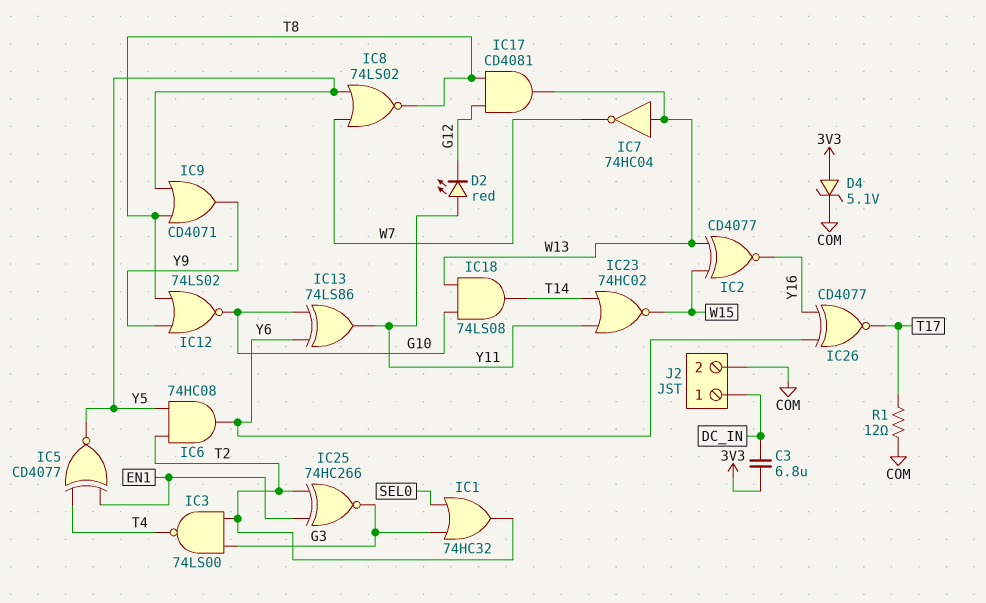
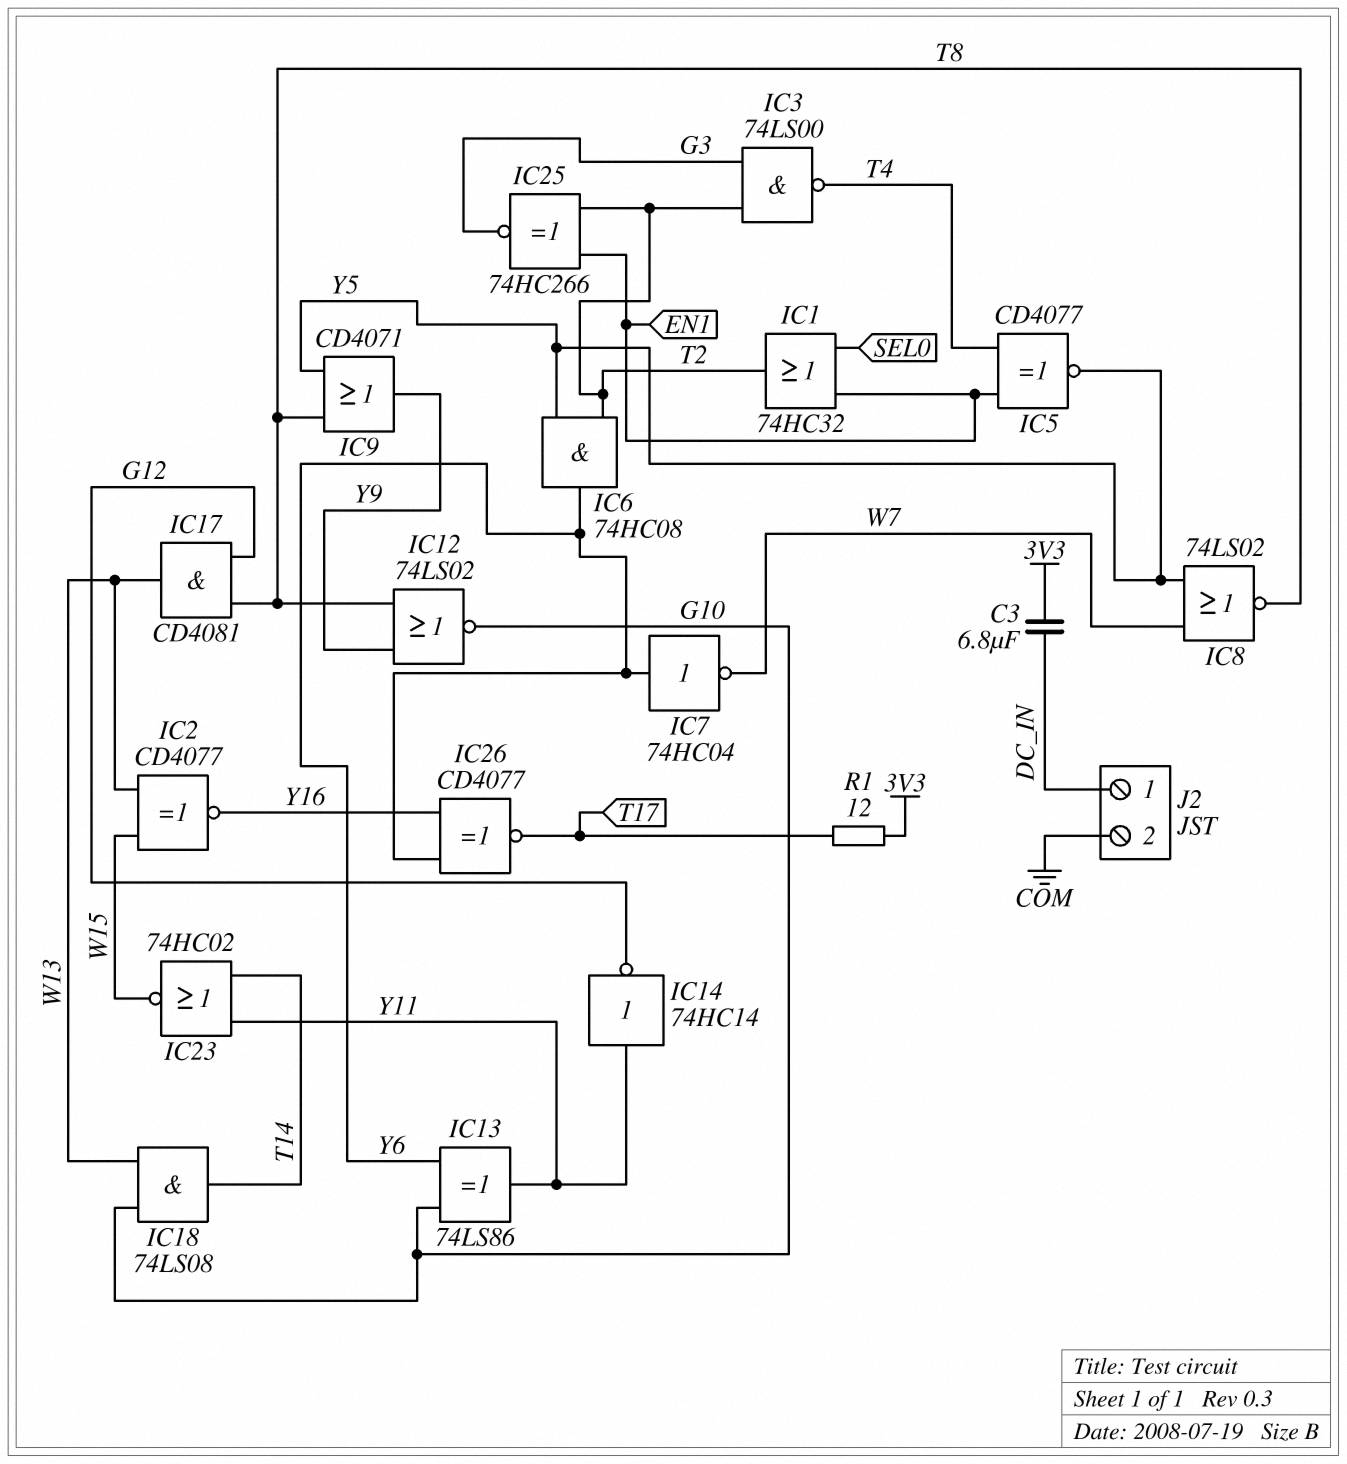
D2: LED red (A Y11, K G12) -> none
D4: zener 5.1V (A 3V3, K COM) -> none
IC1: OR 74HC32 (in G3, in SEL0, out T2) -> OR 74HC32 (in EN1, in SEL0, out T2)
IC7: NOT 74HC04 (in W13, out W7) -> NOT 74HC04 (in Y6, out W7)
IC14: none -> NOT 74HC14 (in Y11, out G12)
R1: 12 (COM, T17) -> 12 (3V3, T17)

